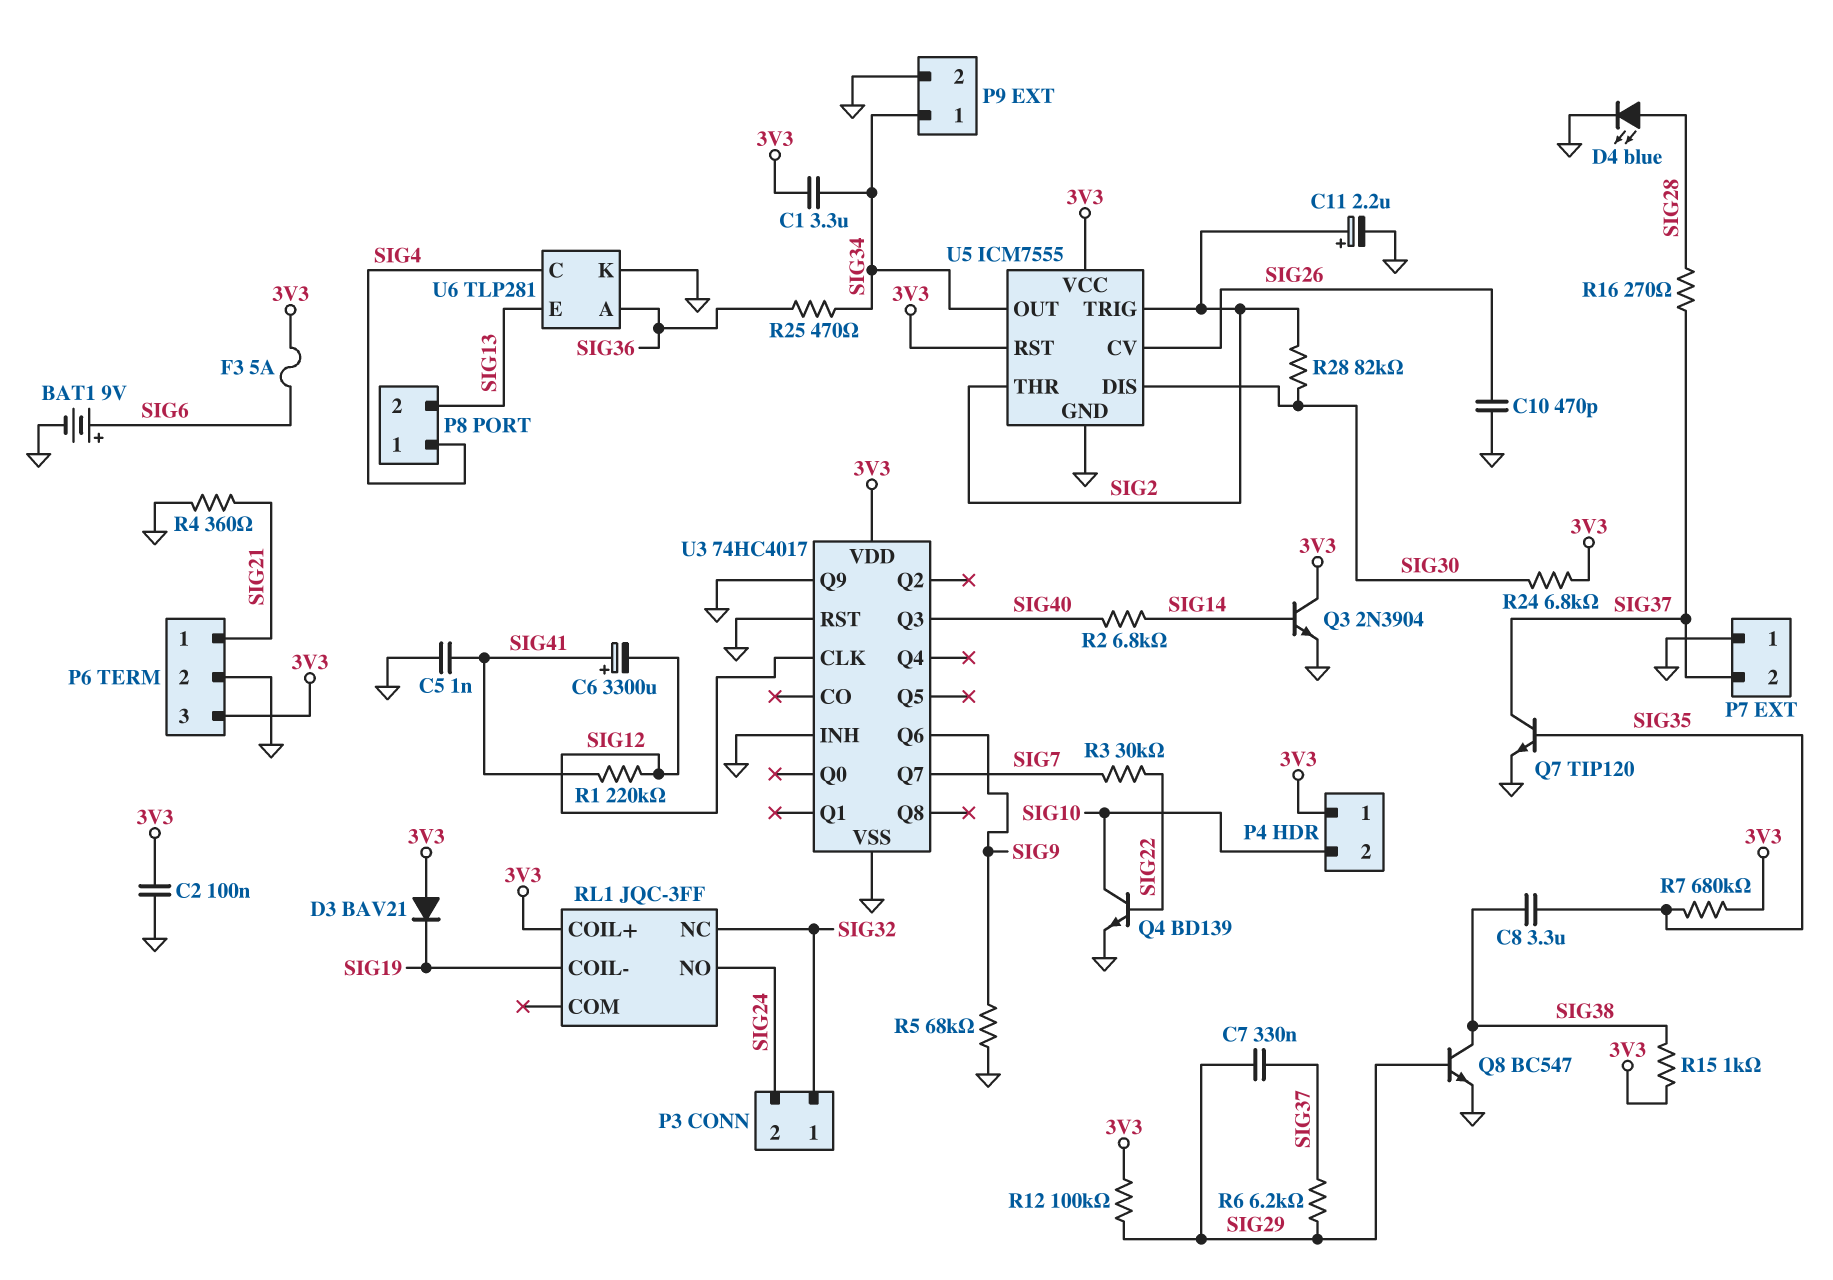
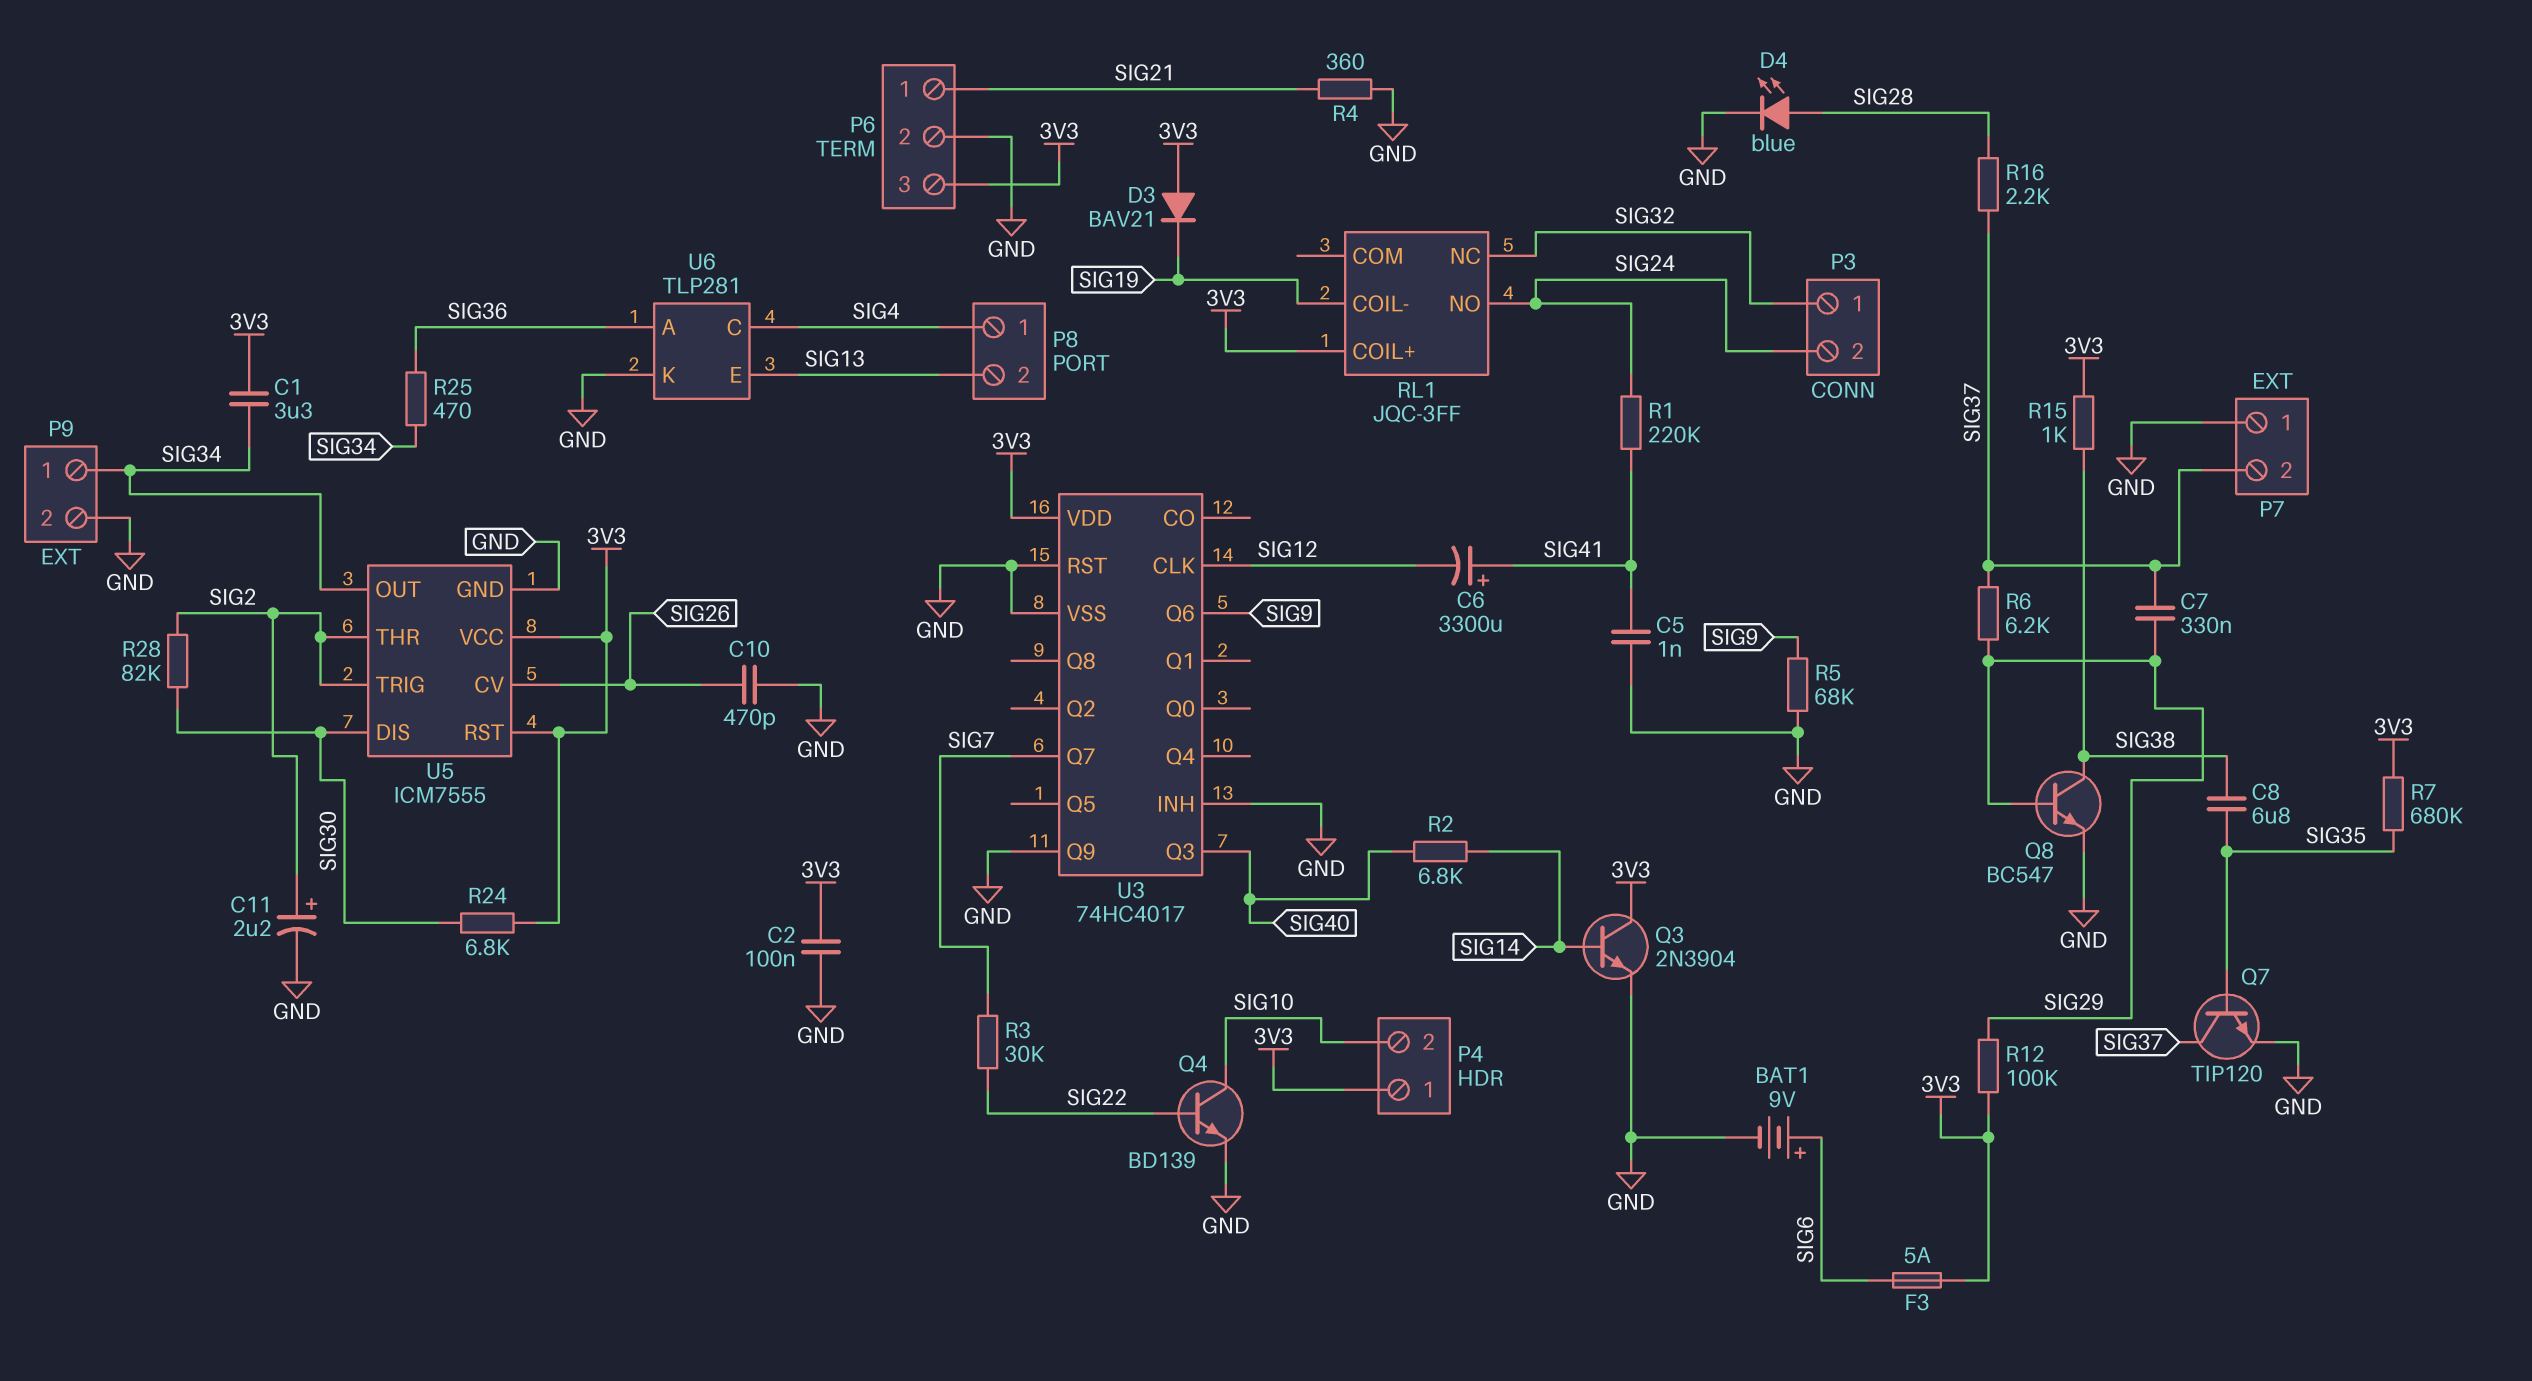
C8: 3.3uF (SIG35, SIG38) -> 6.8uF (SIG35, SIG38)
R1: 220k (SIG12, SIG41) -> 220k (SIG24, SIG41)
R16: 270 (SIG28, SIG37) -> 2.2k (SIG28, SIG37)

